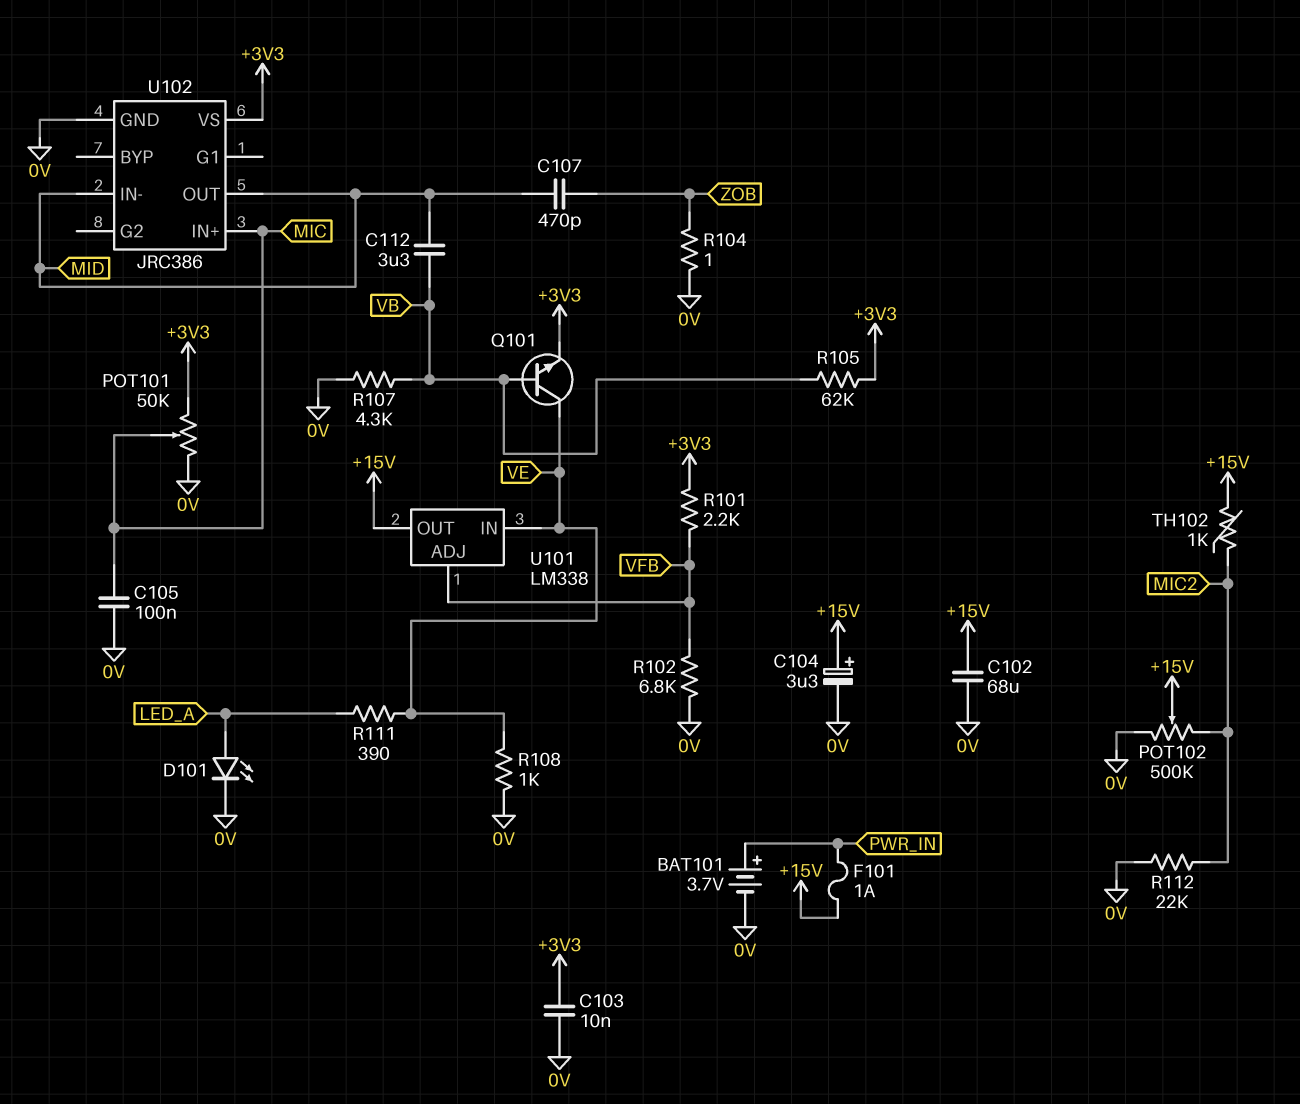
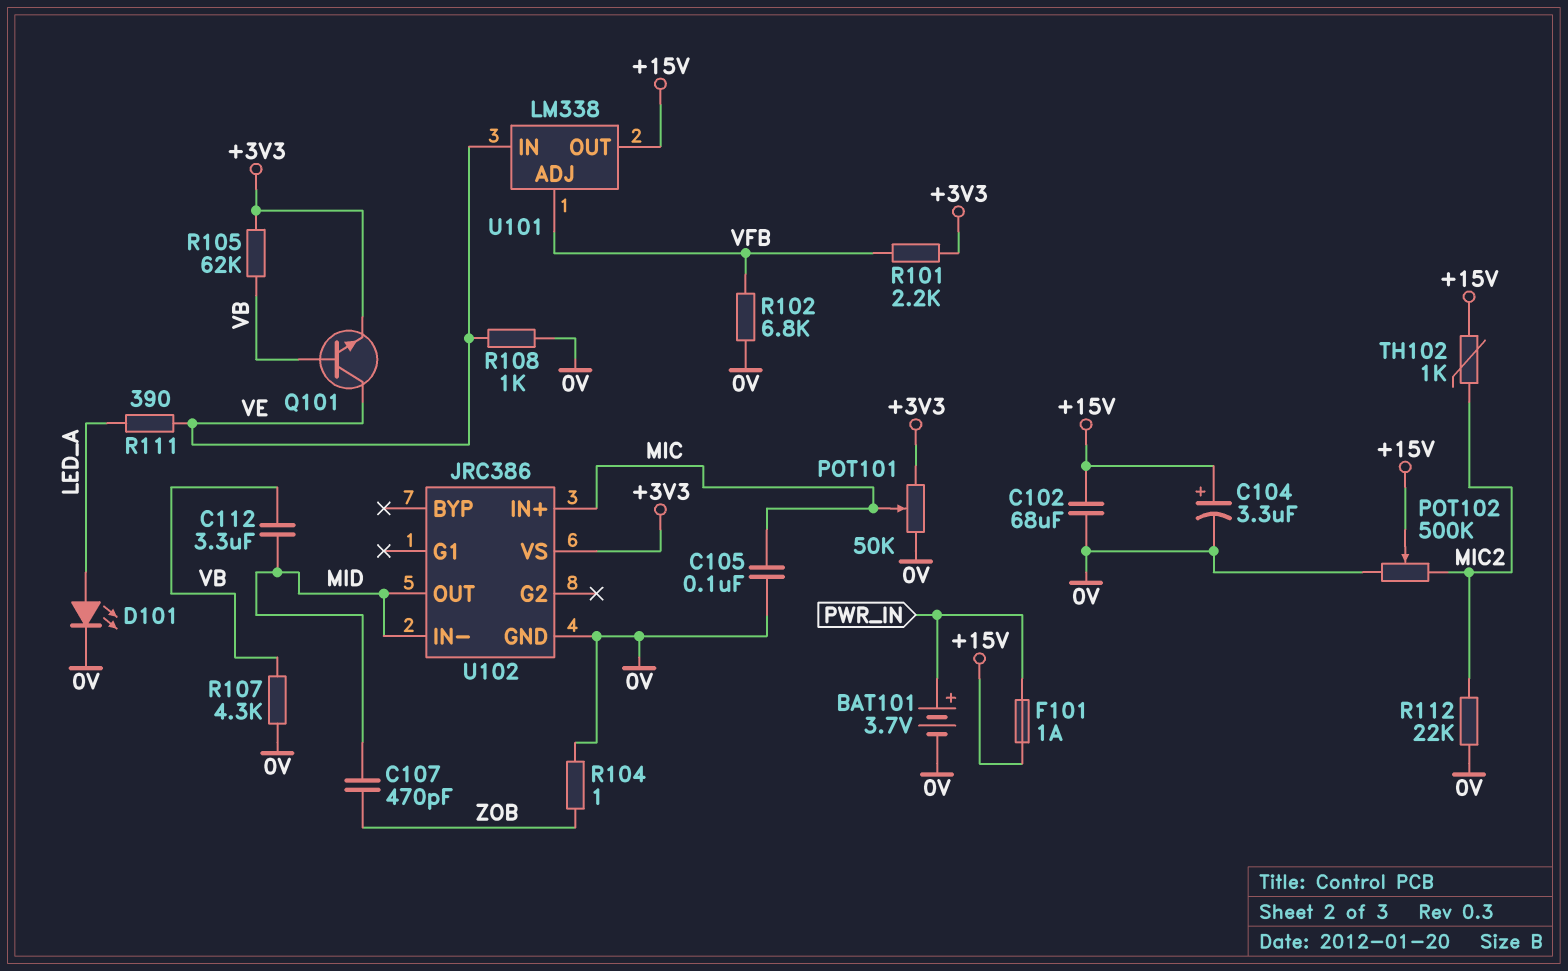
C103: 10nF (+3V3, 0V) -> none

